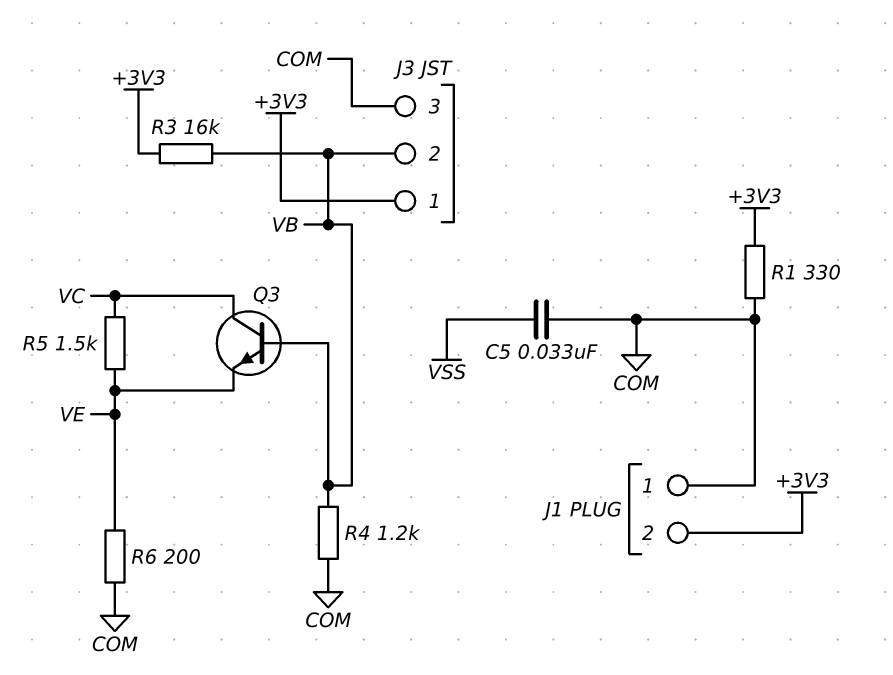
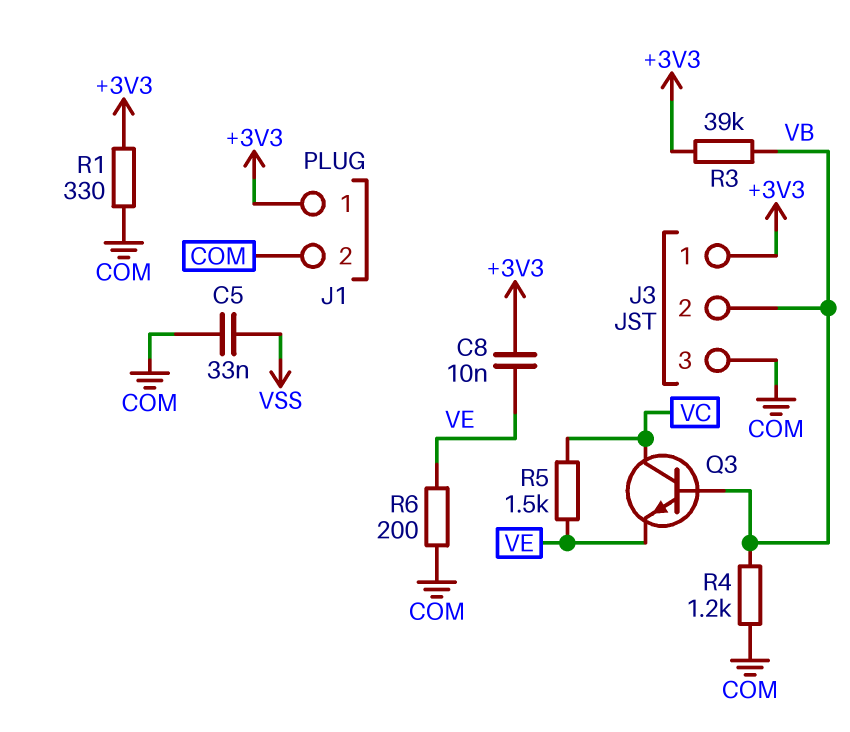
C8: none -> 10nF (+3V3, VE)
J1 pin 1: COM -> +3V3
J1 pin 2: +3V3 -> COM
R3: 16k (+3V3, VB) -> 39k (+3V3, VB)

